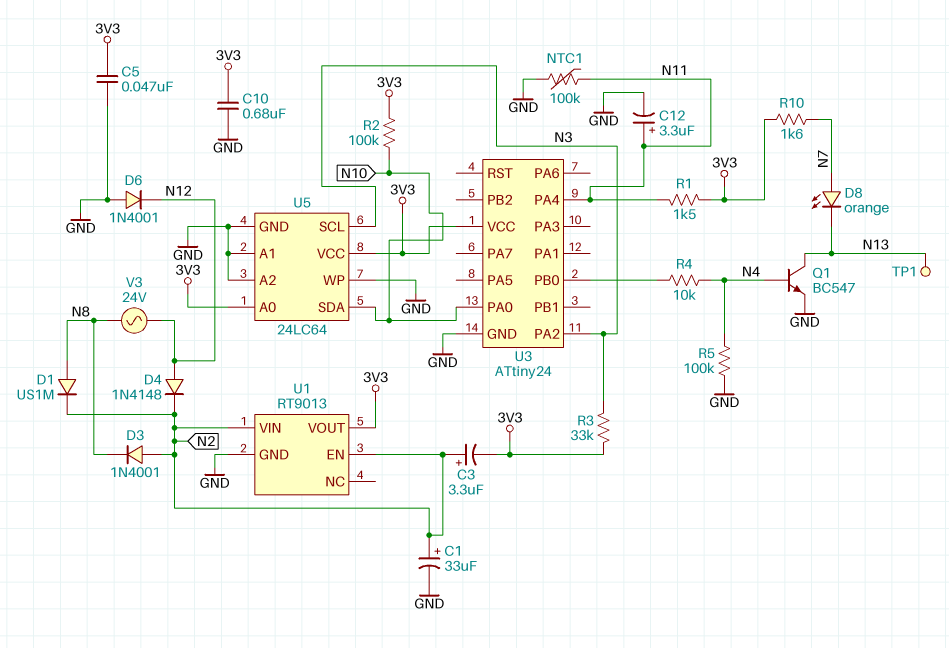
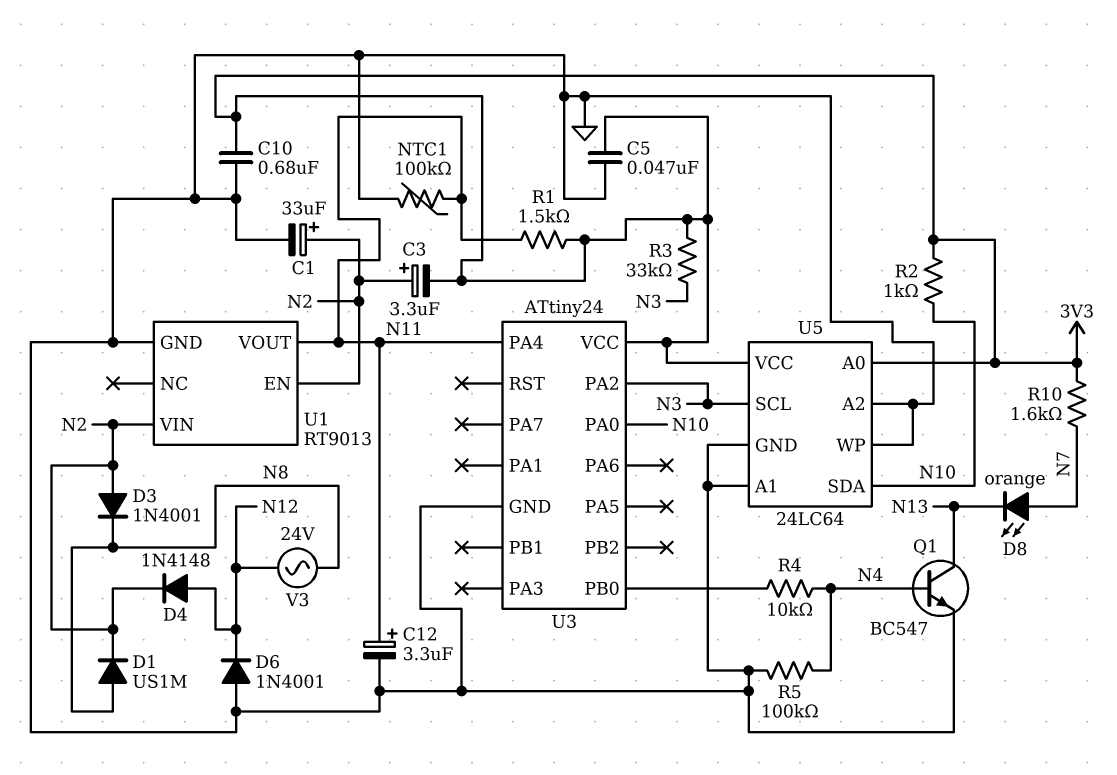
R2: 100k (3V3, N10) -> 1k (3V3, N10)
TP1: test point (N13) -> none
U1 pin VOUT: 3V3 -> N11

